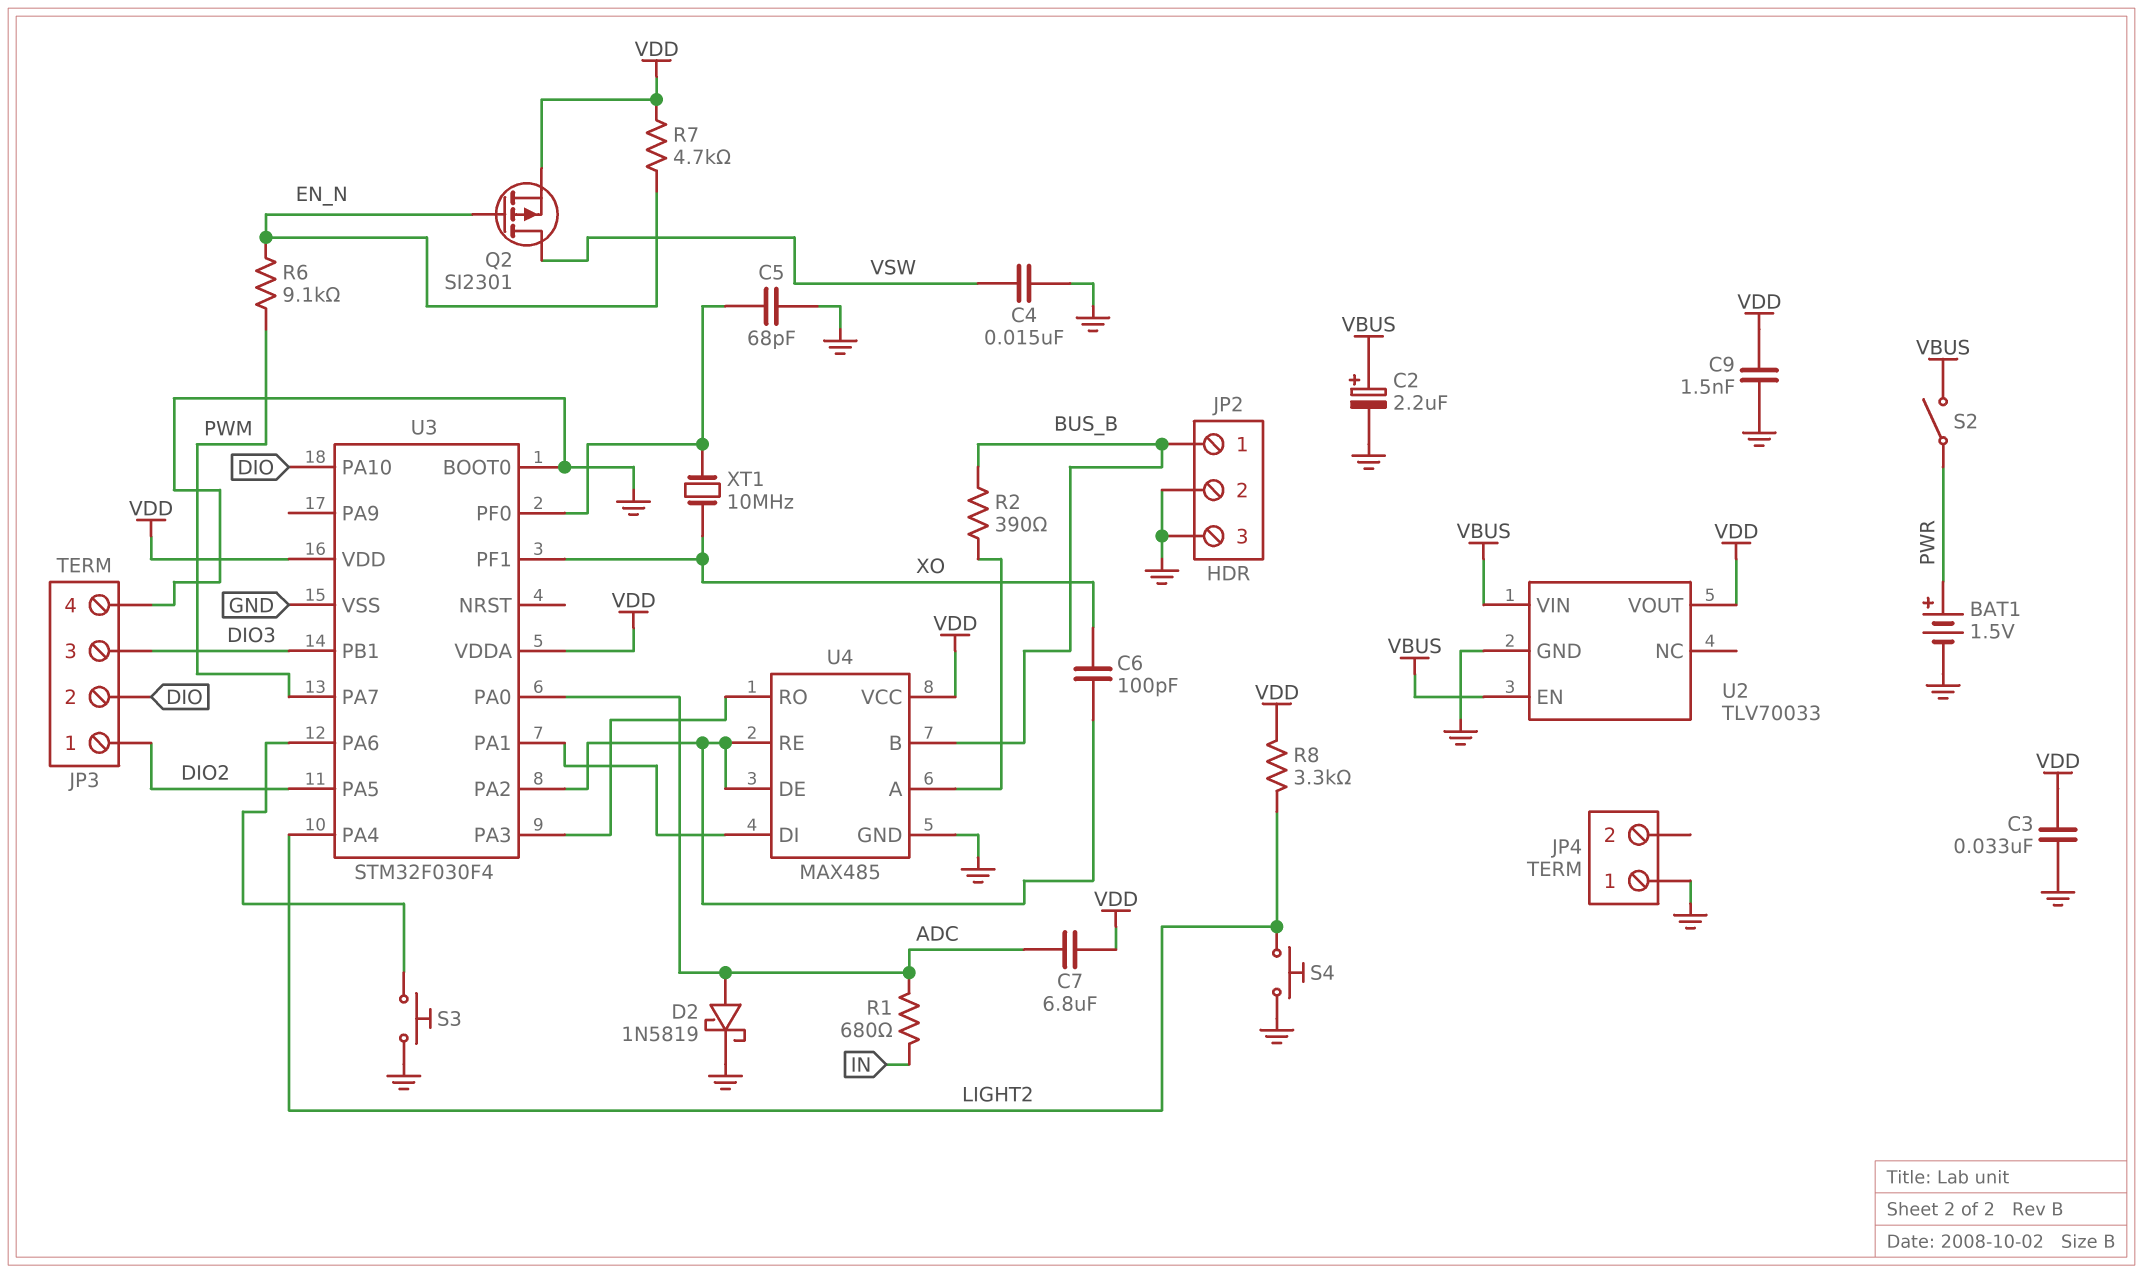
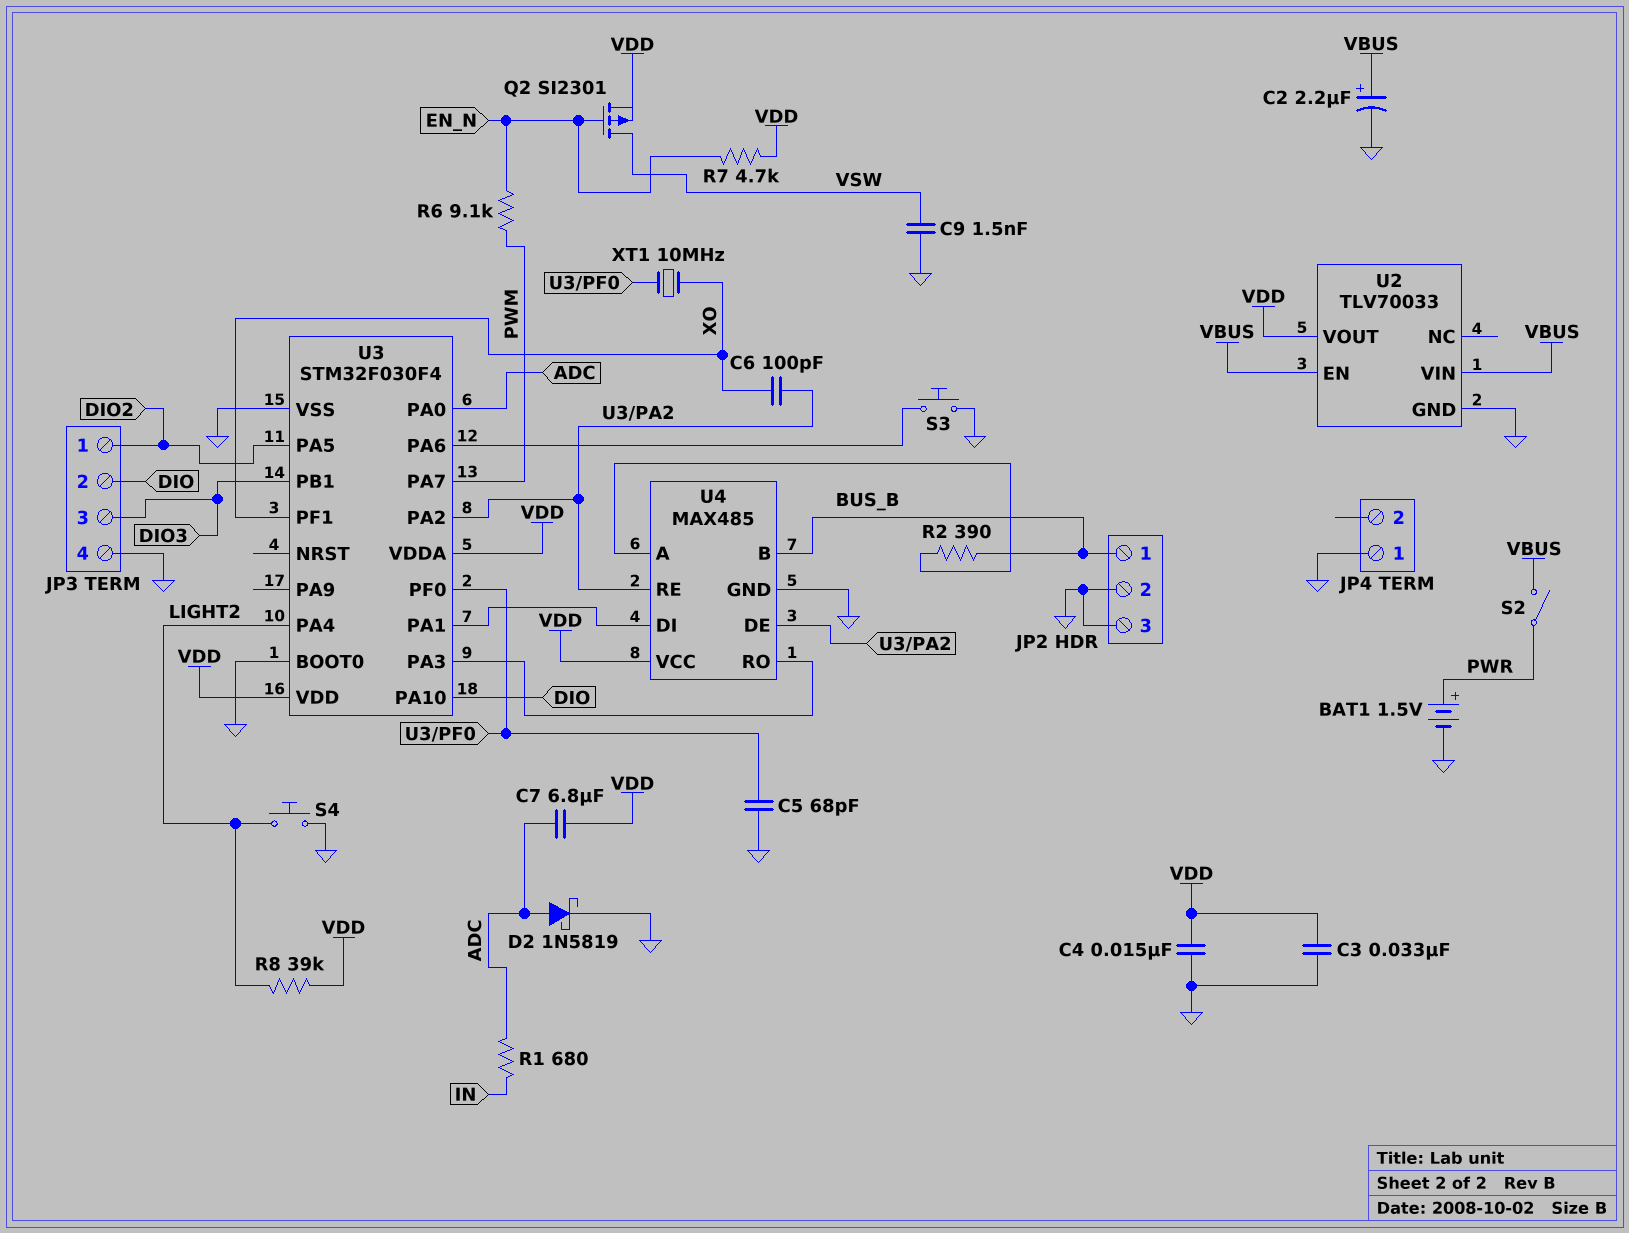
C4: 15nF (GND, VSW) -> 15nF (GND, VDD)
C9: 1.5nF (GND, VDD) -> 1.5nF (GND, VSW)
R8: 3.3k (LIGHT2, VDD) -> 39k (LIGHT2, VDD)

